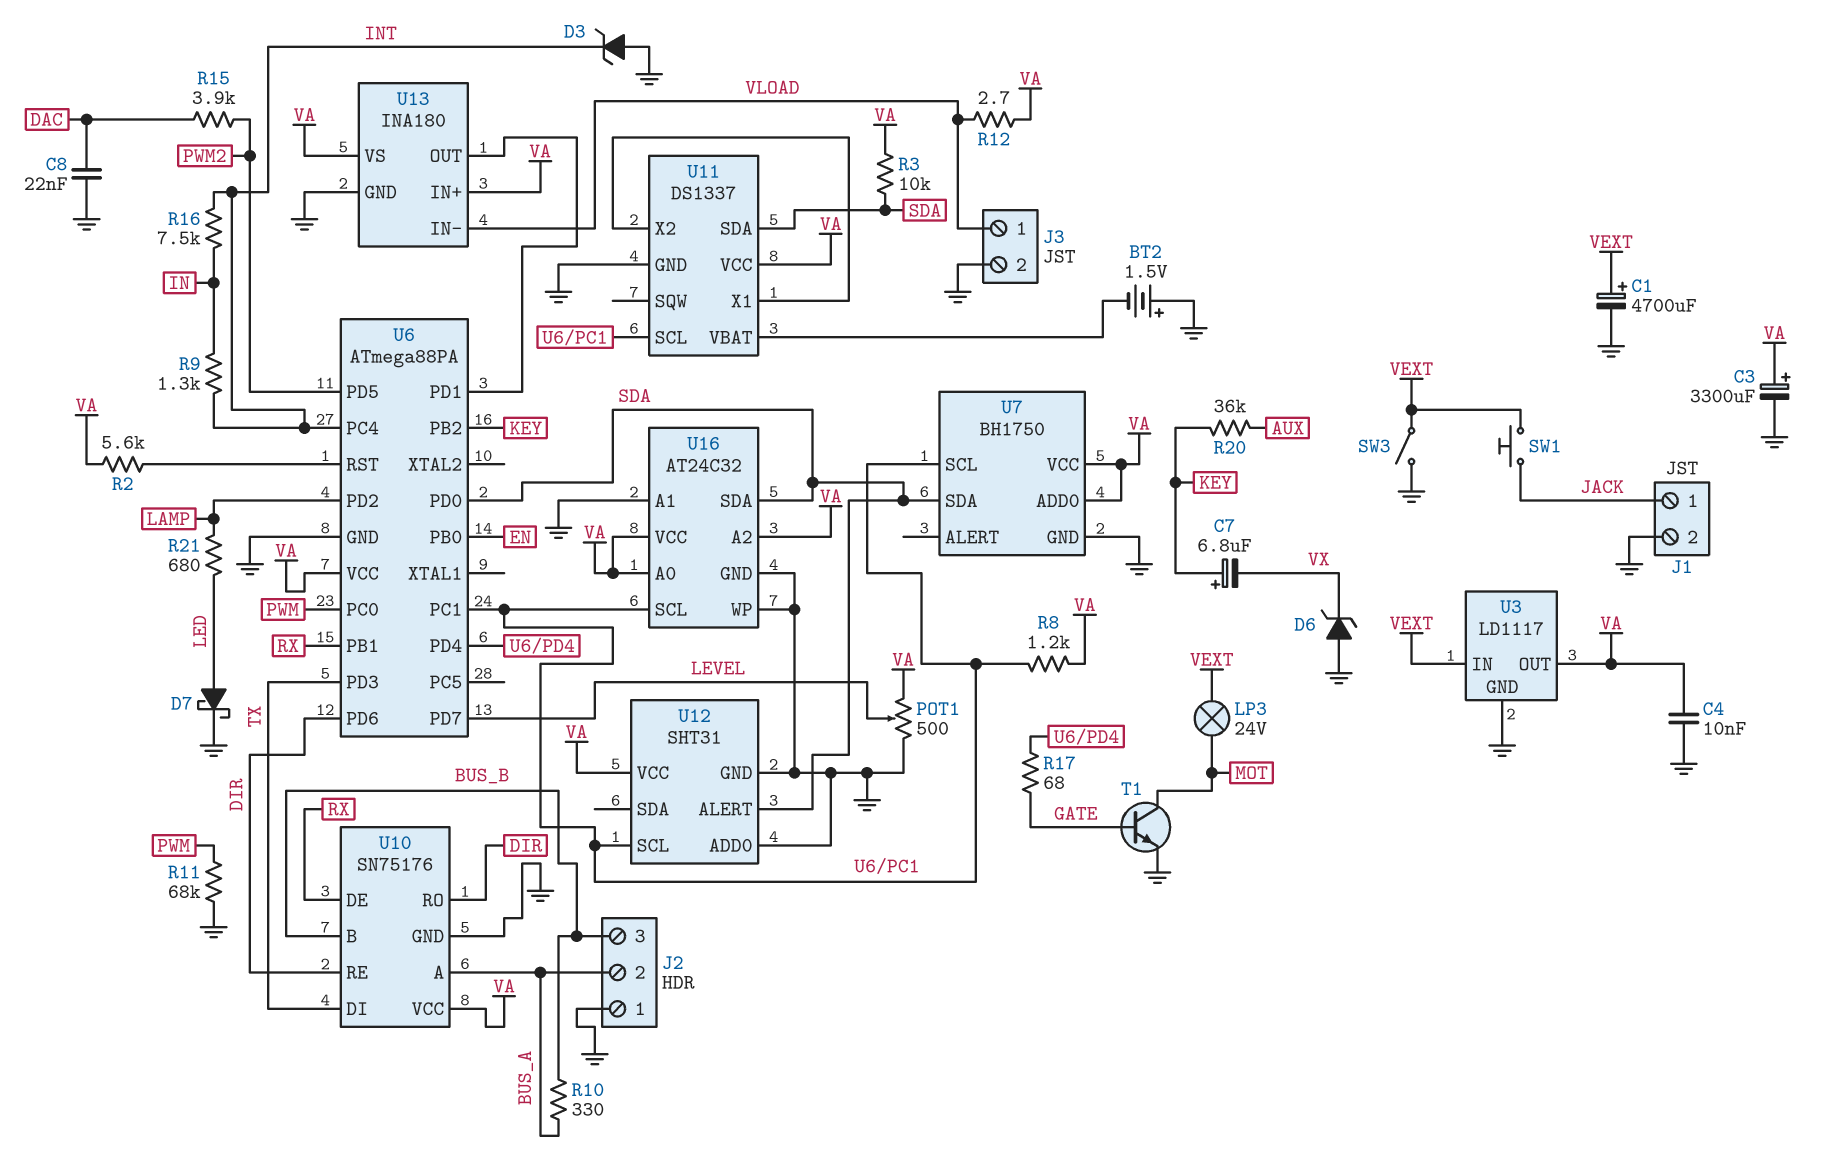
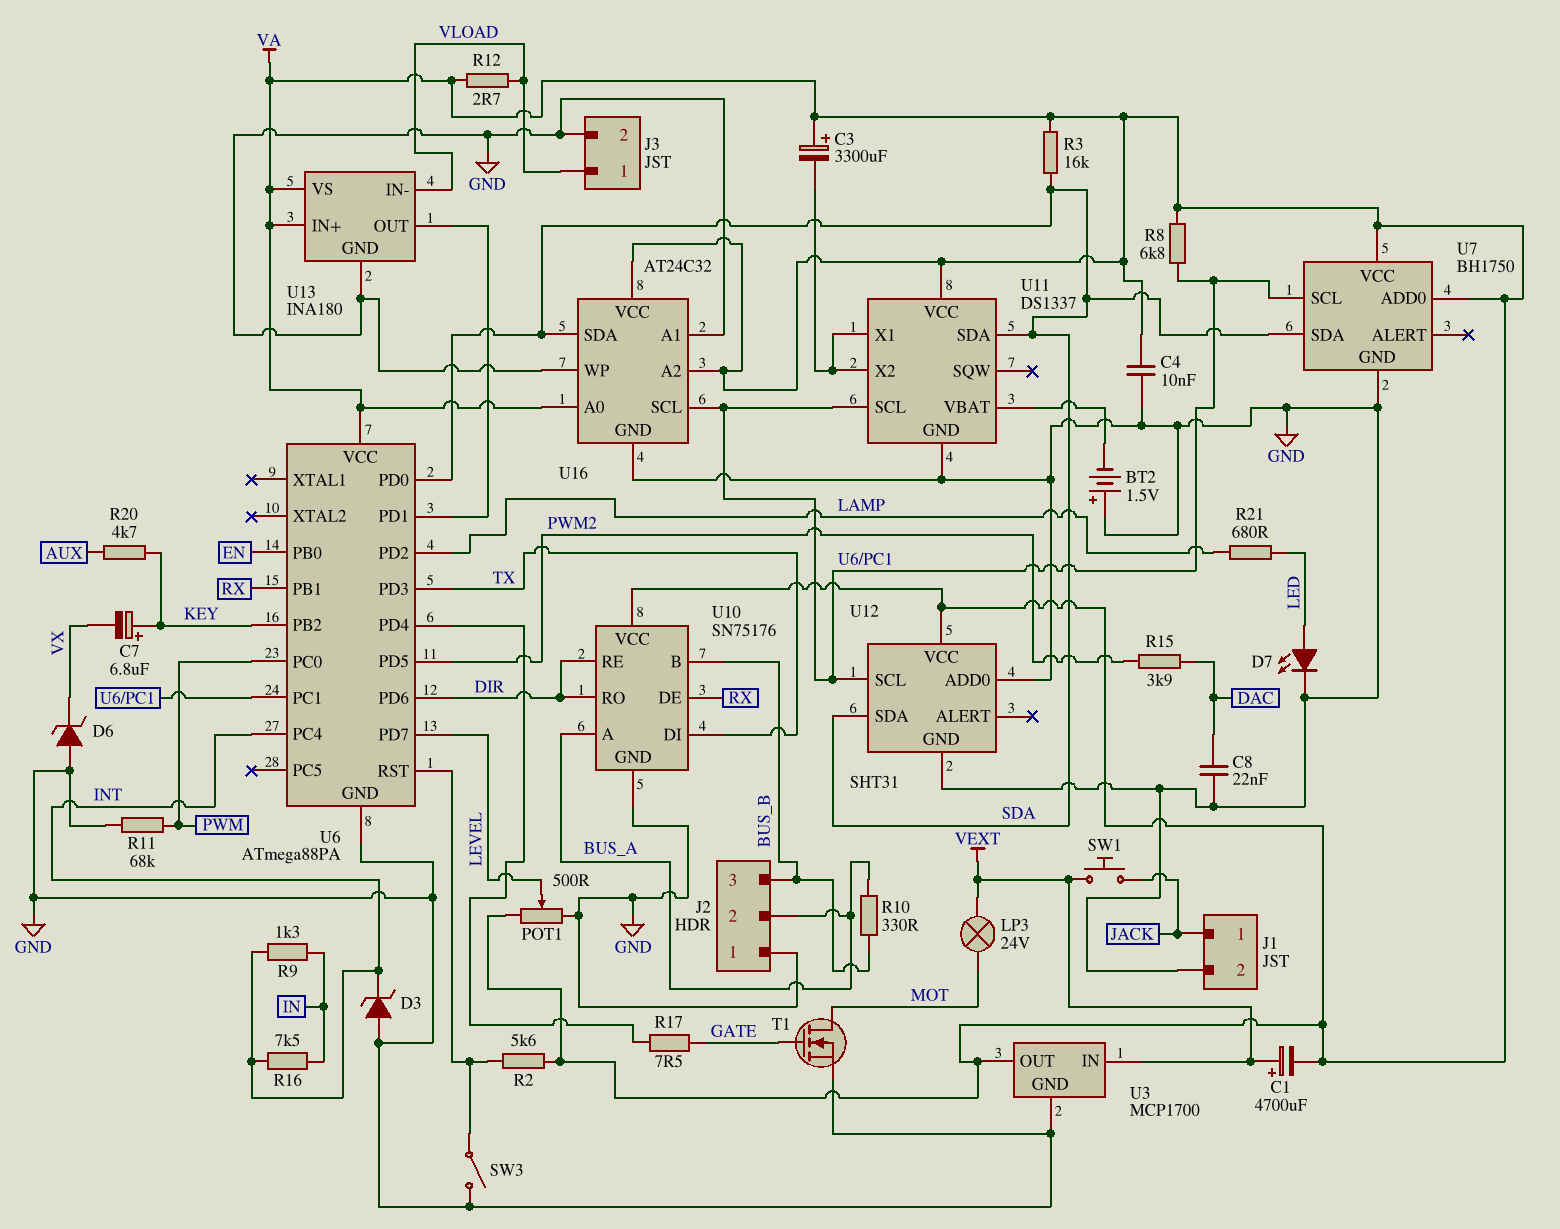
C1: 4700uF (plus VEXT, minus GND) -> 4700uF (plus VEXT, minus VA)
C3: 3300uF (plus VA, minus GND) -> 3300uF (plus VA, minus U11/X1)
D7: schottky (A LED, K GND) -> LED (A LED, K GND)
R3: 10k (SDA, VA) -> 16k (SDA, VA)
R8: 1.2k (U6/PC1, VA) -> 6.8k (U6/PC1, VA)
R17: 68 (GATE, U6/PD4) -> 7.5 (GATE, U6/PD4)
R20: 36k (AUX, KEY) -> 4.7k (AUX, KEY)
SW3: switch (GND, VEXT) -> switch (GND, U6/RST)
T1: NPN (B GATE, C MOT, E GND) -> NMOS (G GATE, D MOT, S GND)
U3: LD1117 -> MCP1700
U12 pin ALERT: SDA -> none
U12 pin SDA: none -> SDA

